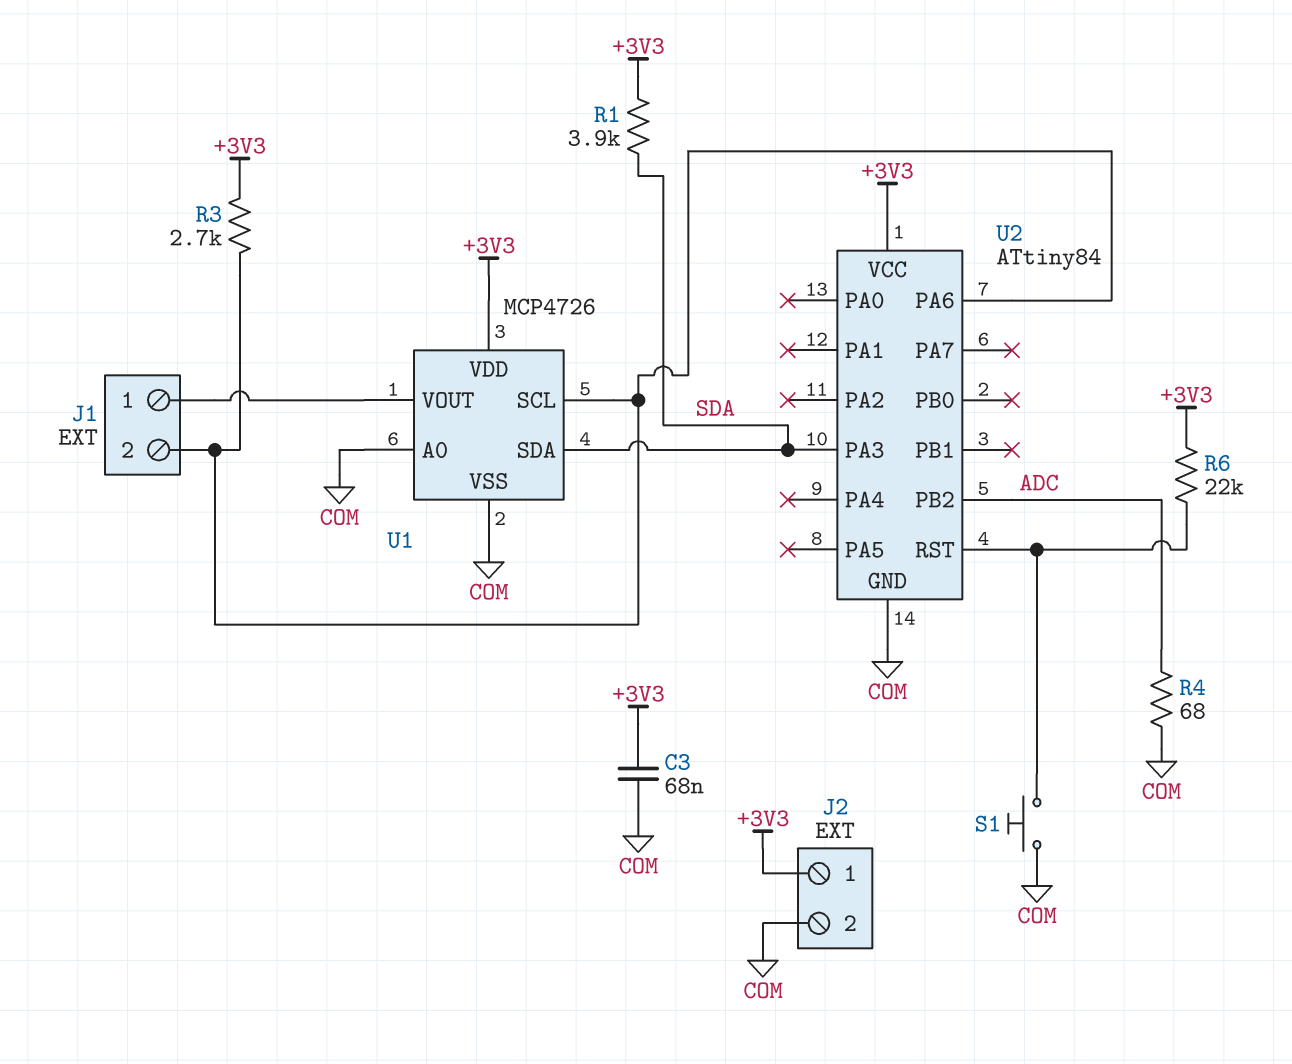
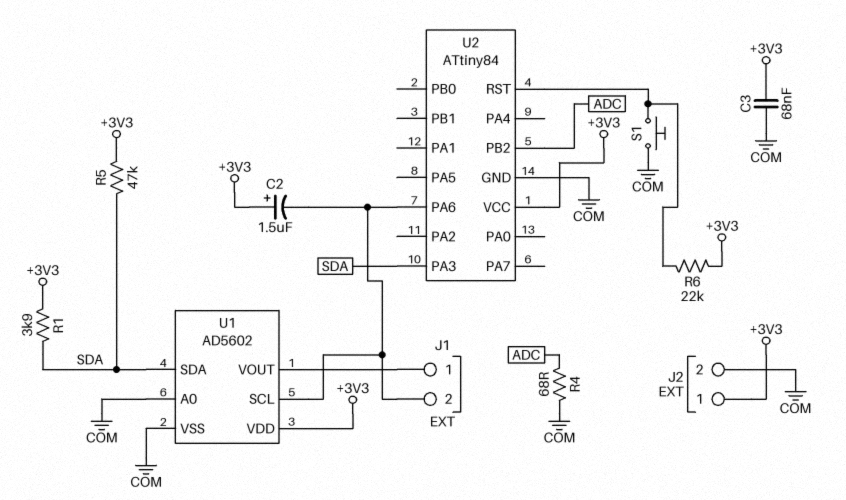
C2: none -> 1.5uF (plus +3V3, minus J1/2)
R3: 2.7k (+3V3, J1/2) -> none
R5: none -> 47k (+3V3, SDA)
U1: MCP4726 -> AD5602

